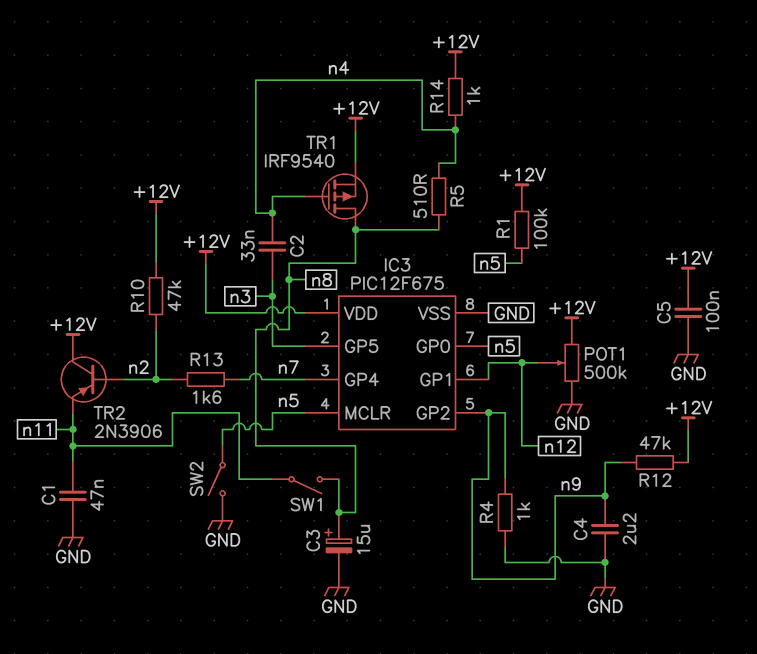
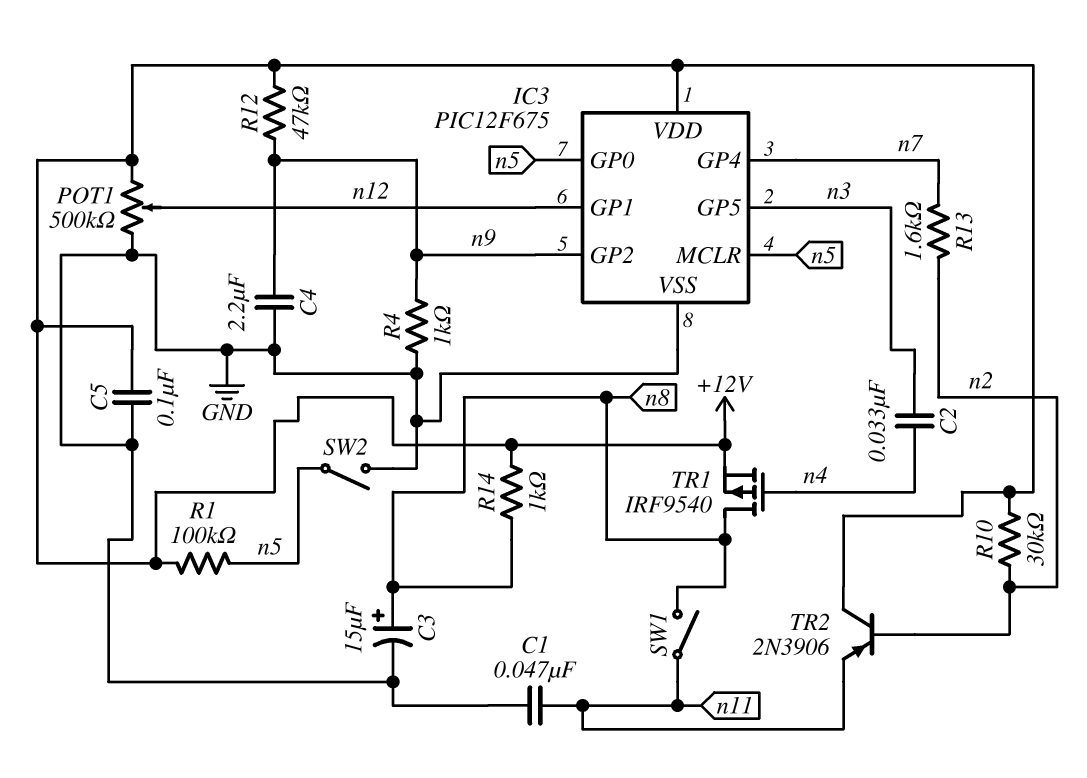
R5: 510 (n4, n8) -> none
R10: 47k (+12V, n2) -> 30k (+12V, n2)
R14: 1k (+12V, n4) -> 1k (+12V, n8)

